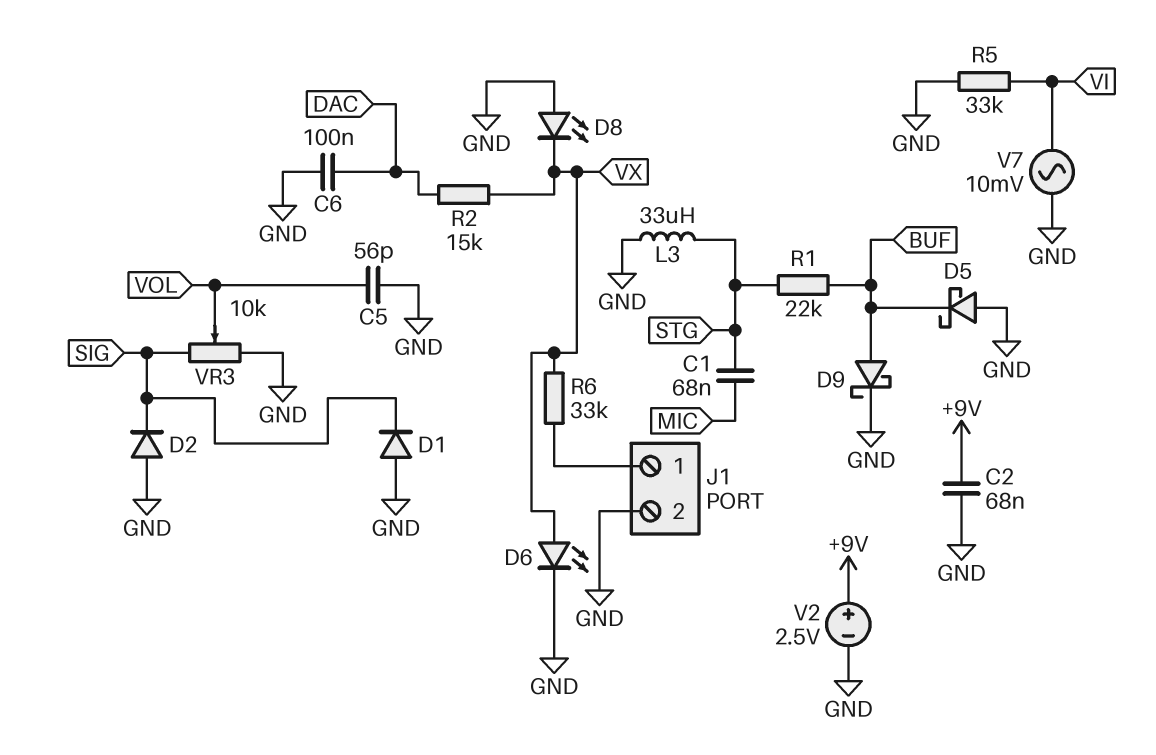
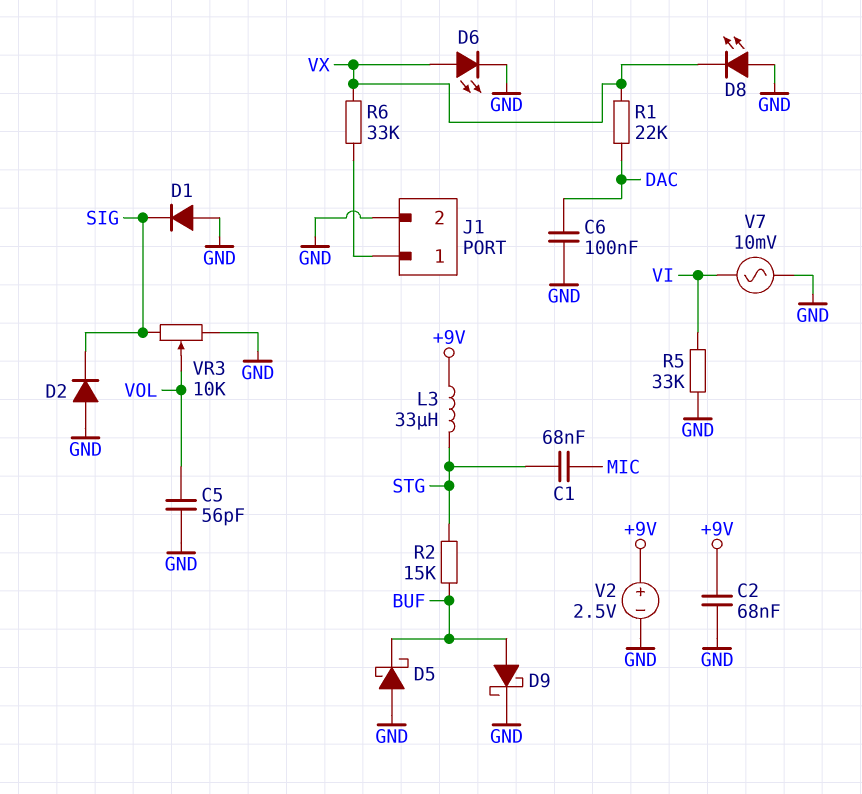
L3: 33uH (GND, STG) -> 33uH (+9V, STG)
R1: 22k (BUF, STG) -> 22k (DAC, VX)
R2: 15k (DAC, VX) -> 15k (BUF, STG)

